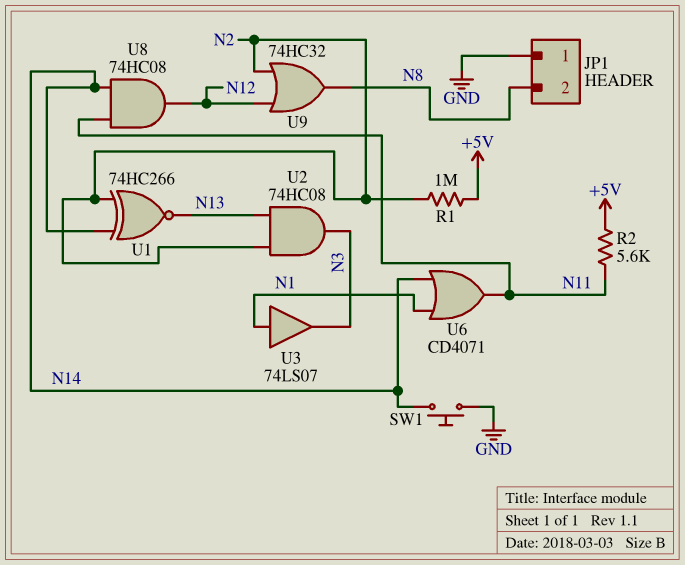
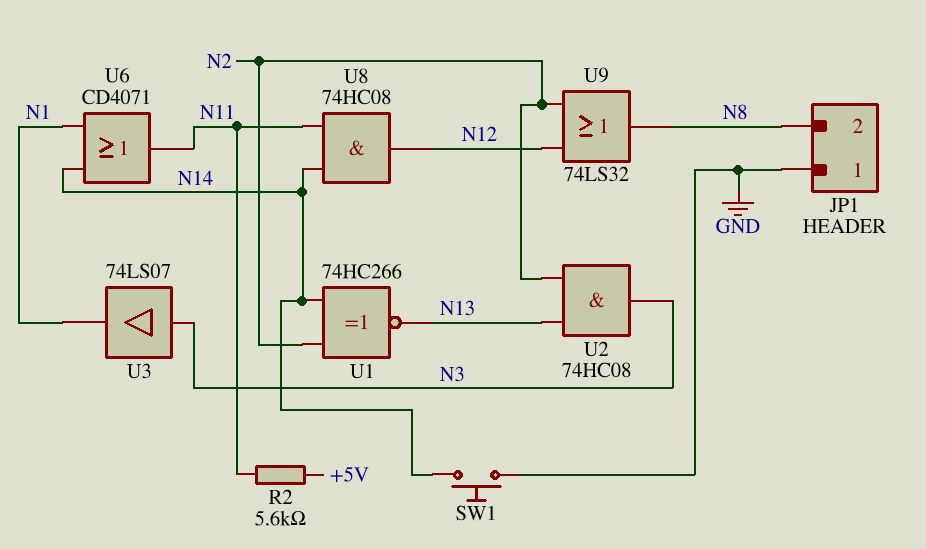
R1: 1M (+5V, N2) -> none
U3: buffer 74LS07 (in N1, out N3) -> buffer 74LS07 (in N3, out N1)
U9: OR 74HC32 (in N2, in N12, out N8) -> OR 74LS32 (in N2, in N12, out N8)

